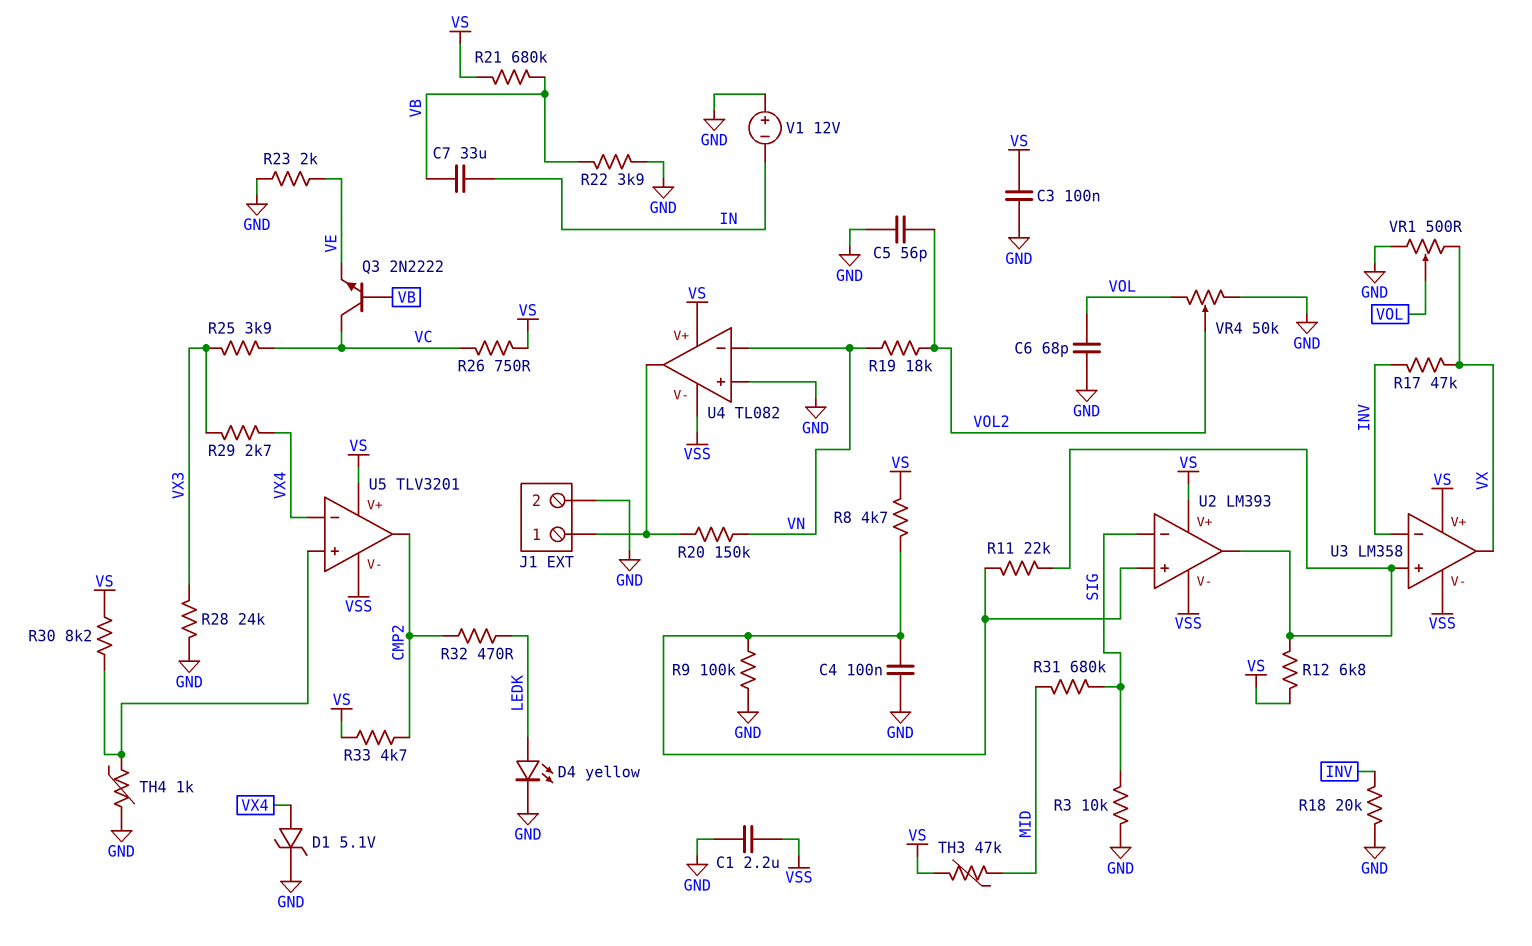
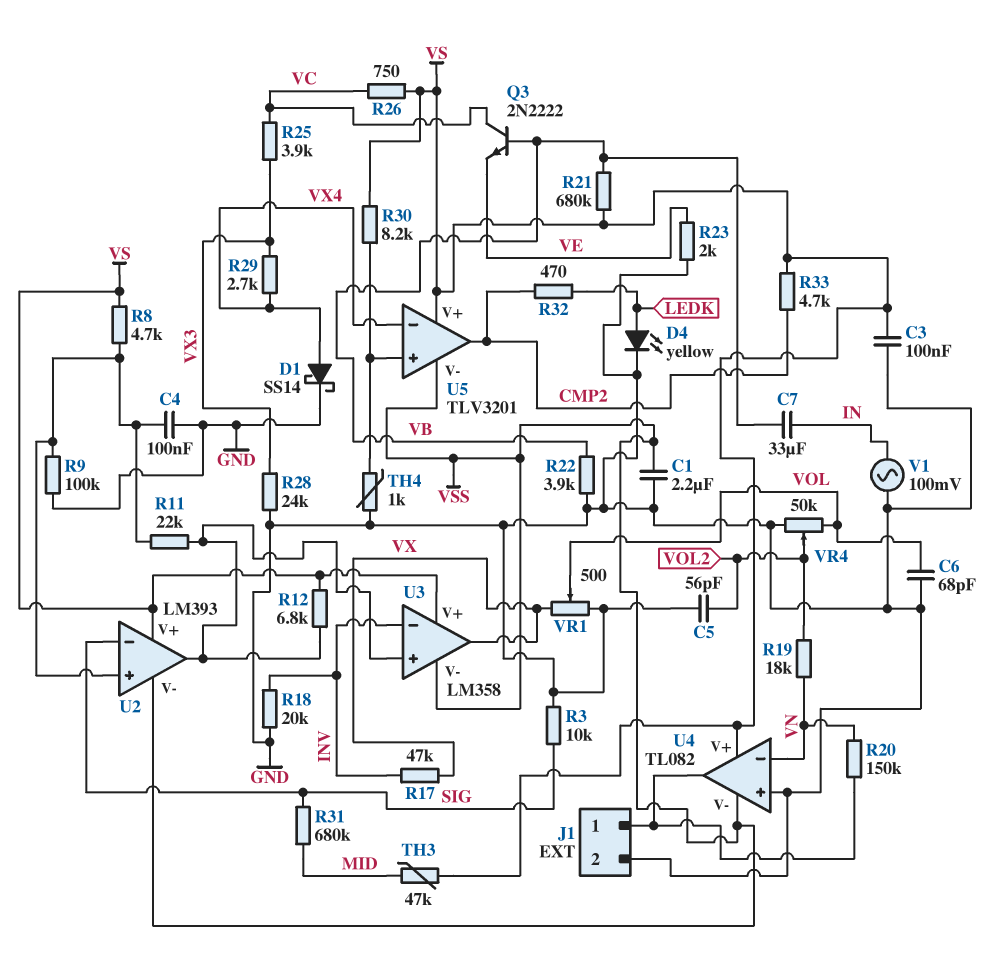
D1: zener 5.1V (A VX4, K GND) -> schottky SS14 (A VX4, K GND)
V1: 12V (plus GND, minus IN) -> AC 100mV (GND, IN)

